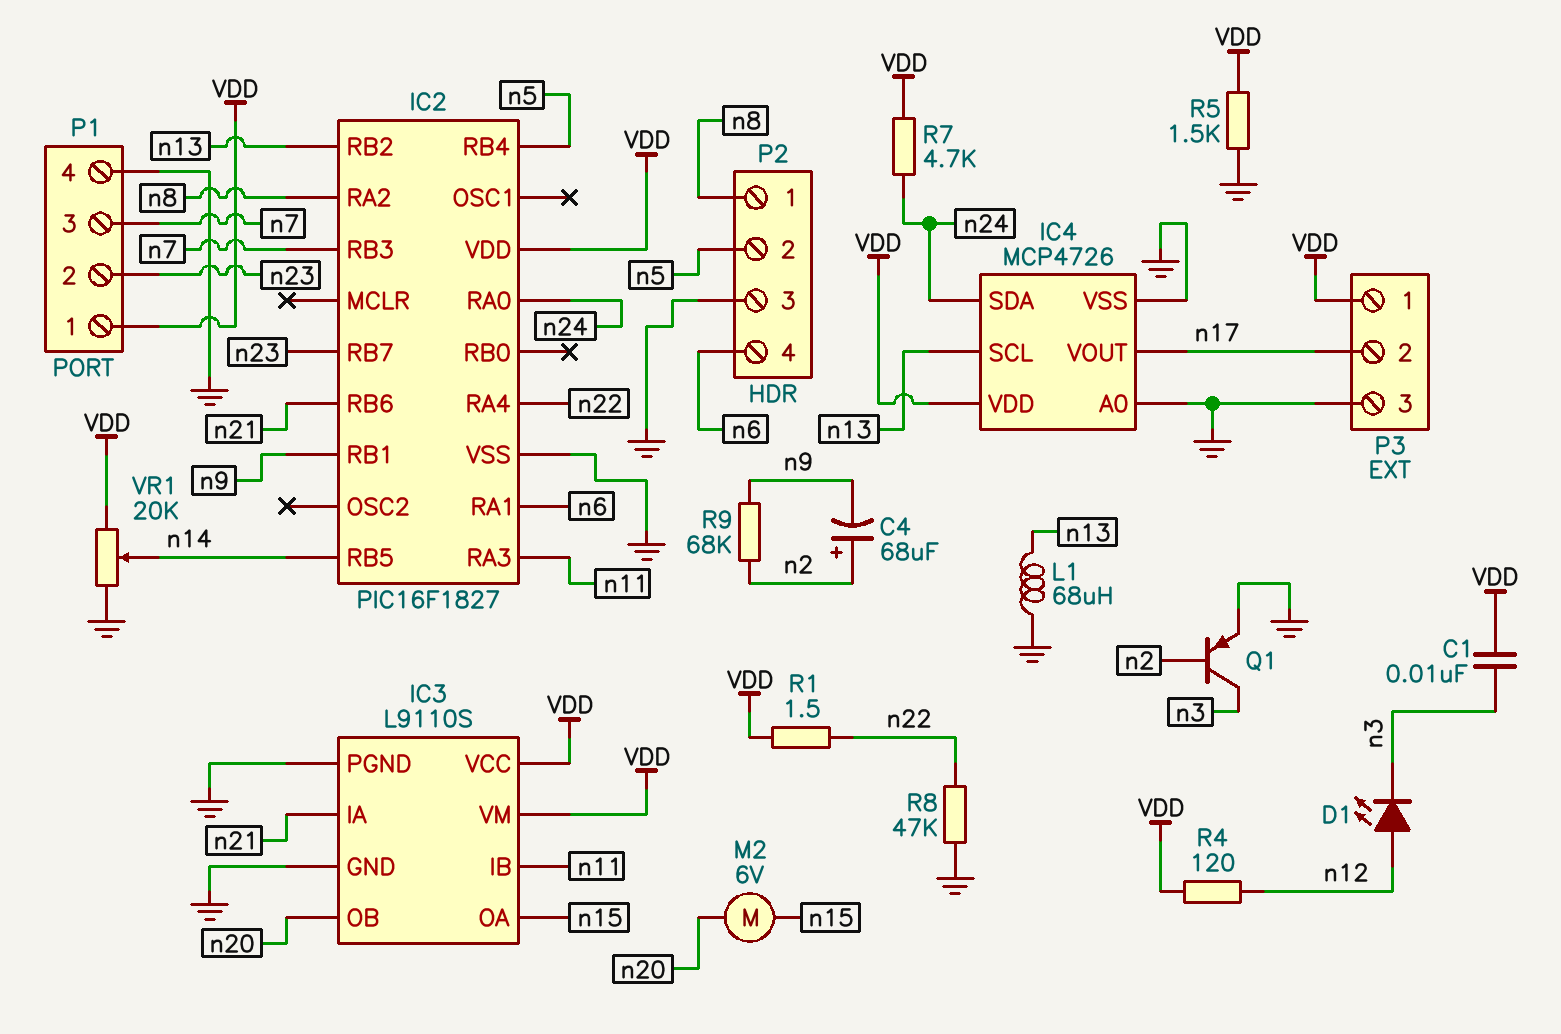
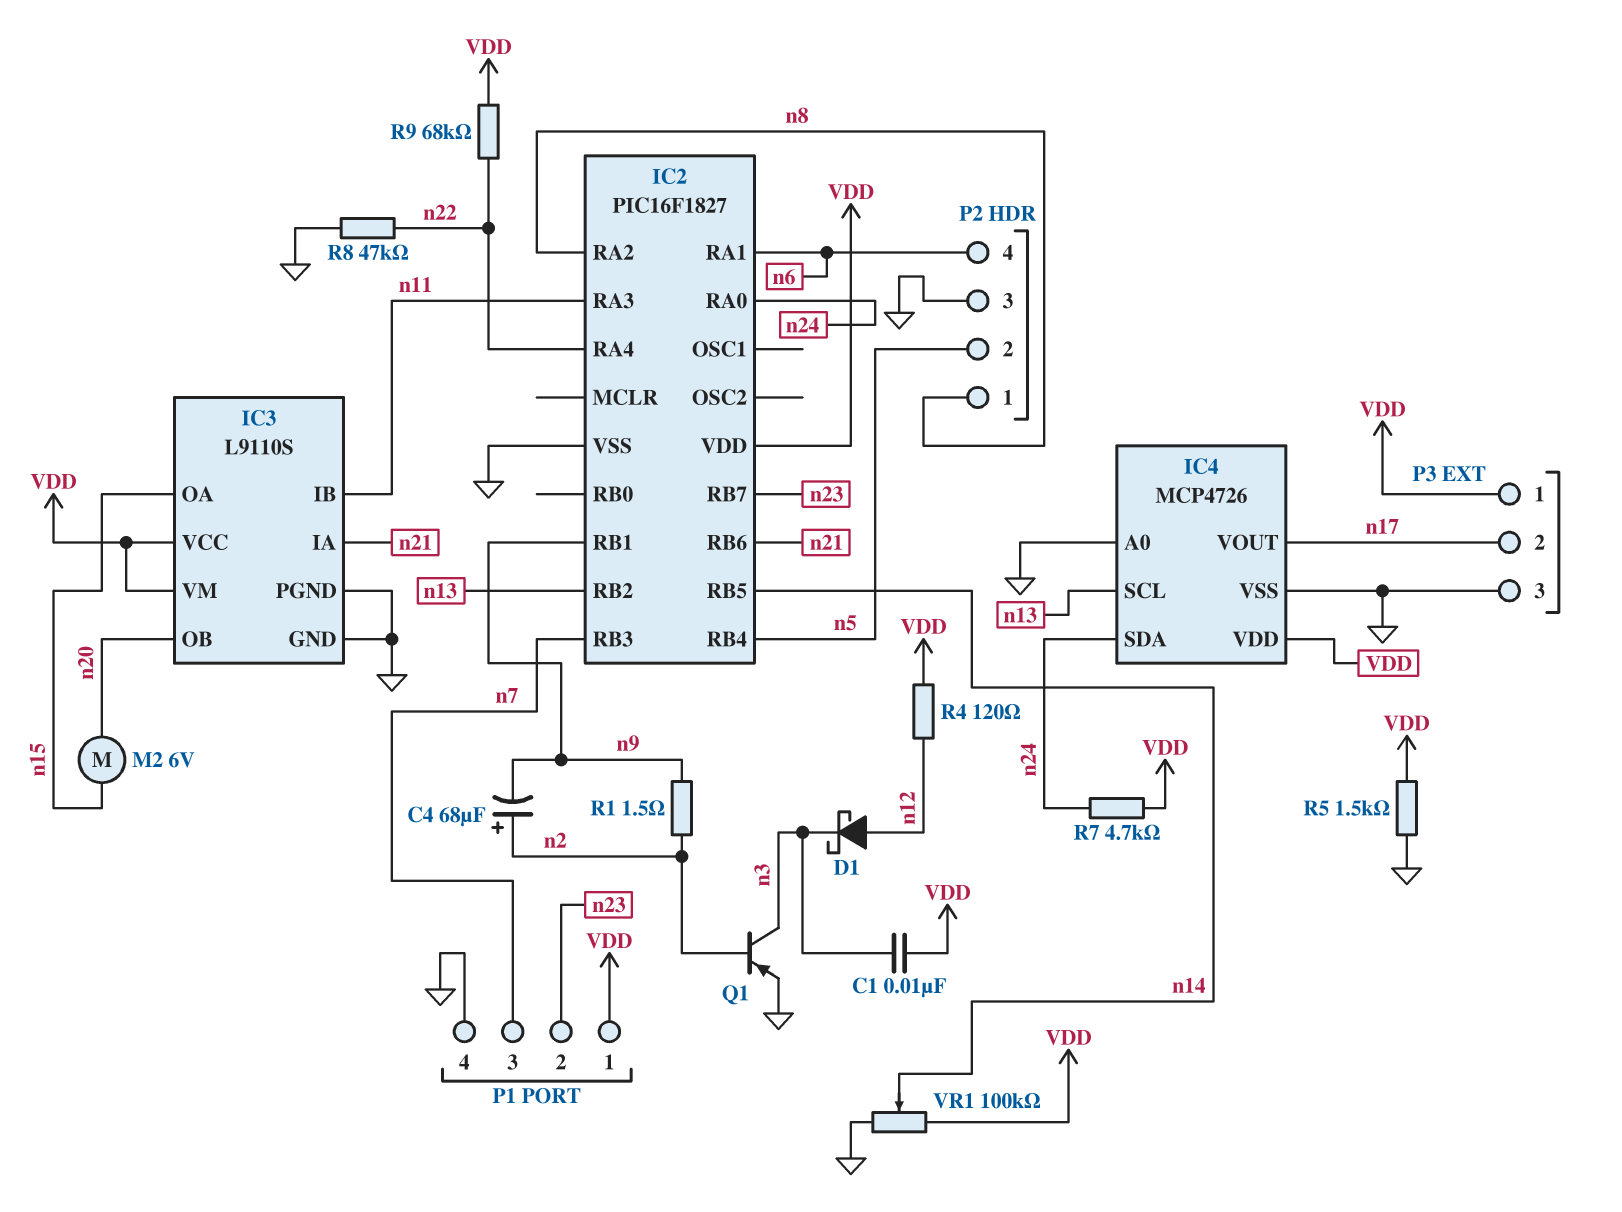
D1: LED (A n12, K n3) -> schottky (A n12, K n3)
L1: 68uH (GND, n13) -> none
R1: 1.5 (VDD, n22) -> 1.5 (n2, n9)
R9: 68k (n2, n9) -> 68k (VDD, n22)
VR1: 20k (GND, VDD, wiper n14) -> 100k (GND, VDD, wiper n14)

